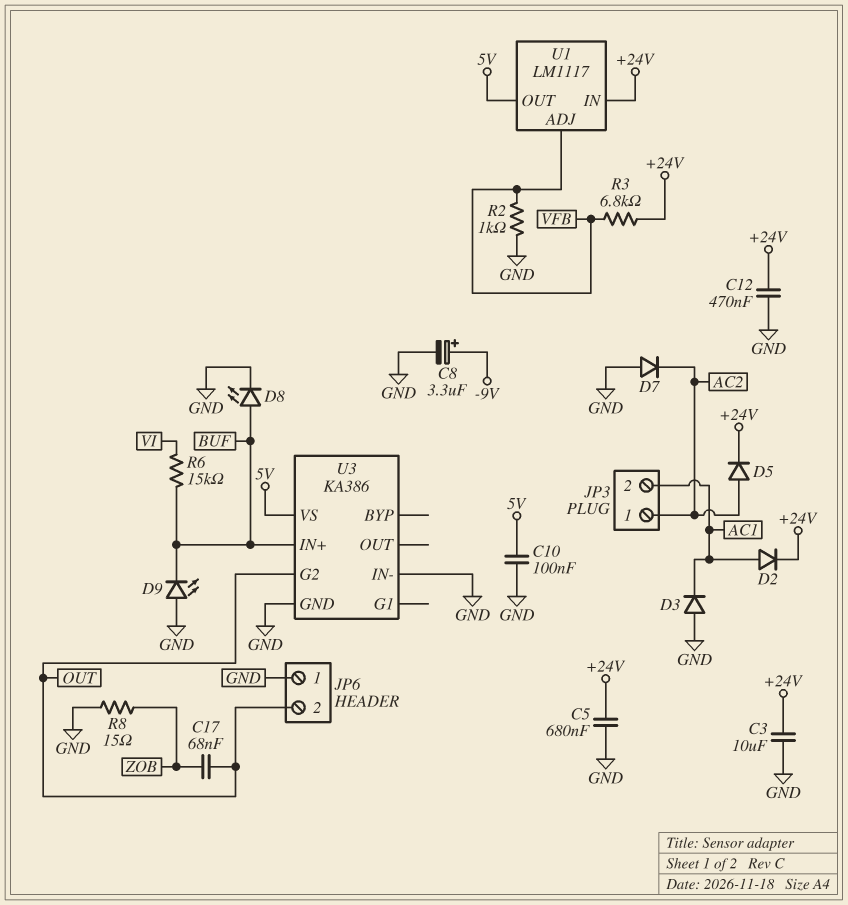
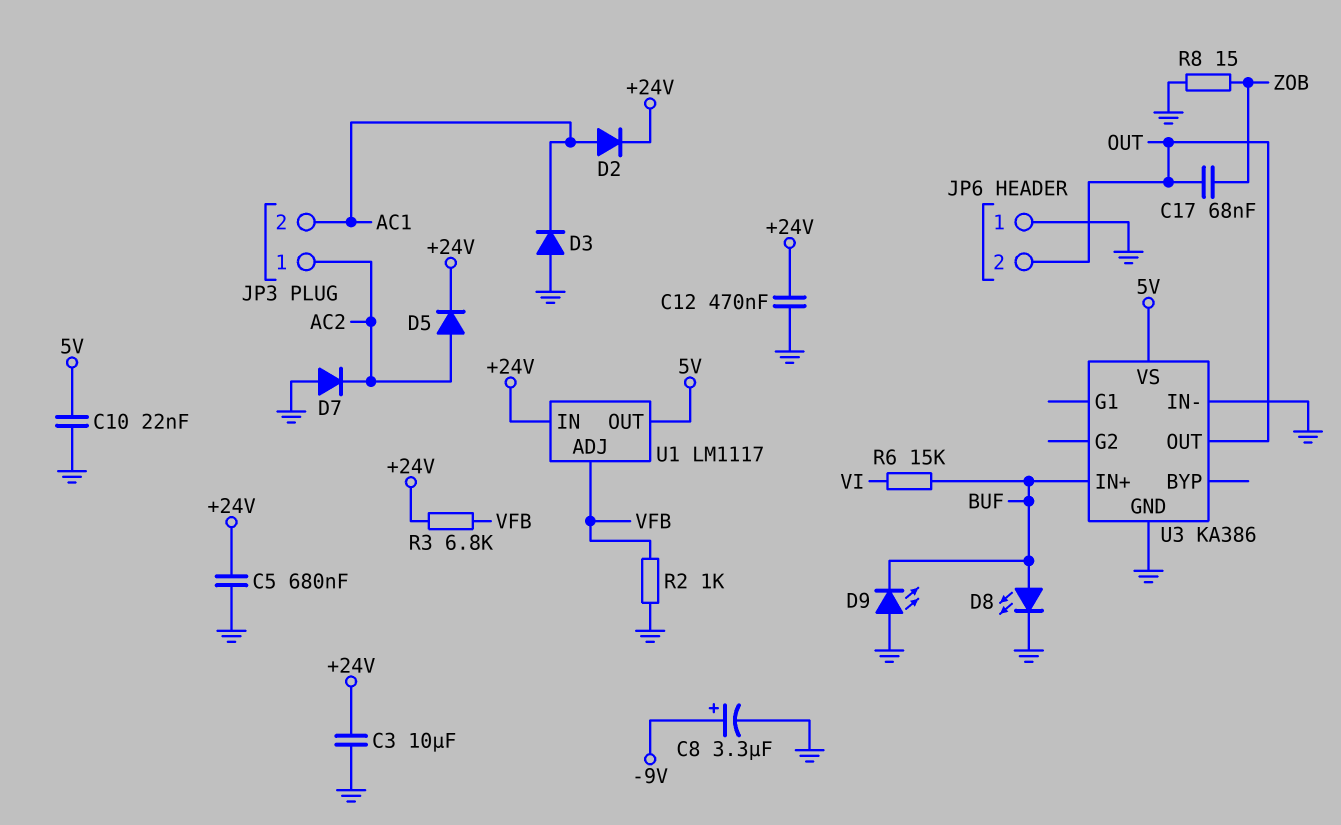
C10: 100nF (5V, GND) -> 22nF (5V, GND)
U3 pin G2: OUT -> none
U3 pin OUT: none -> OUT

